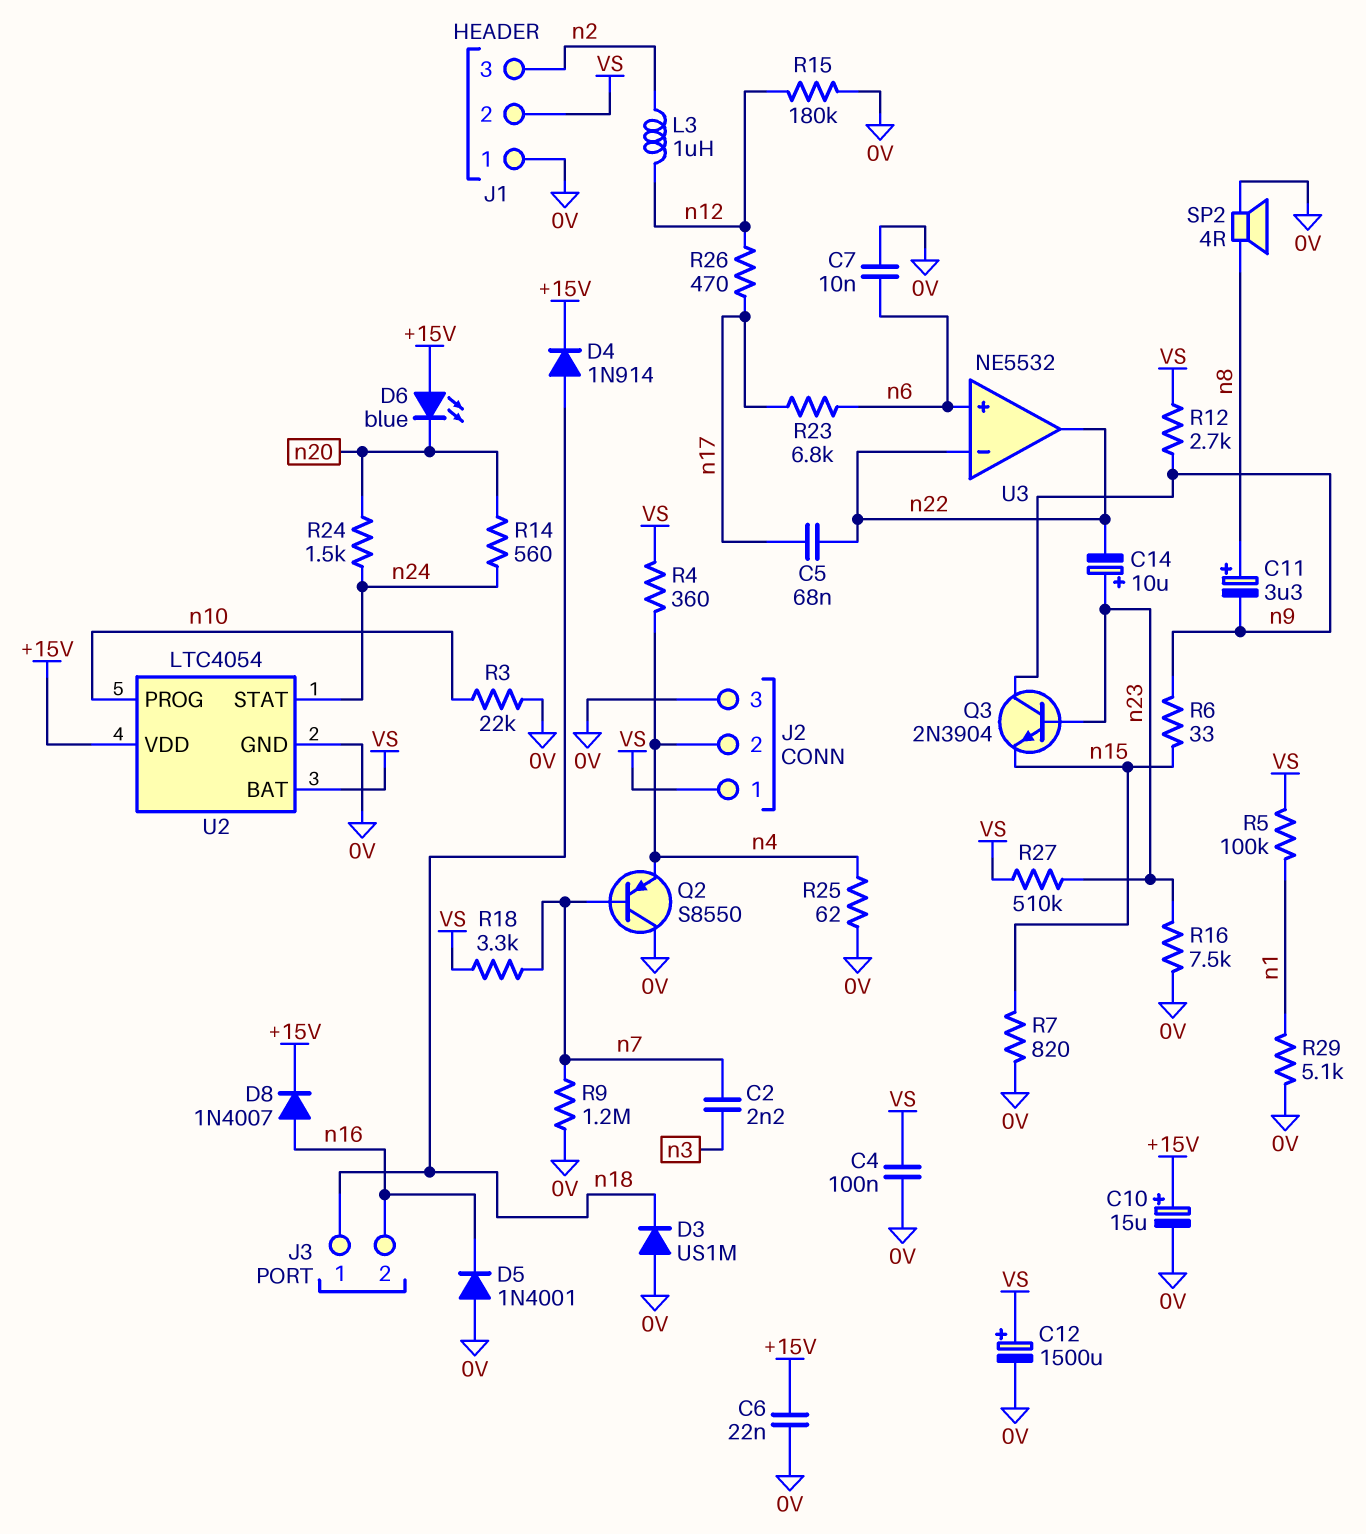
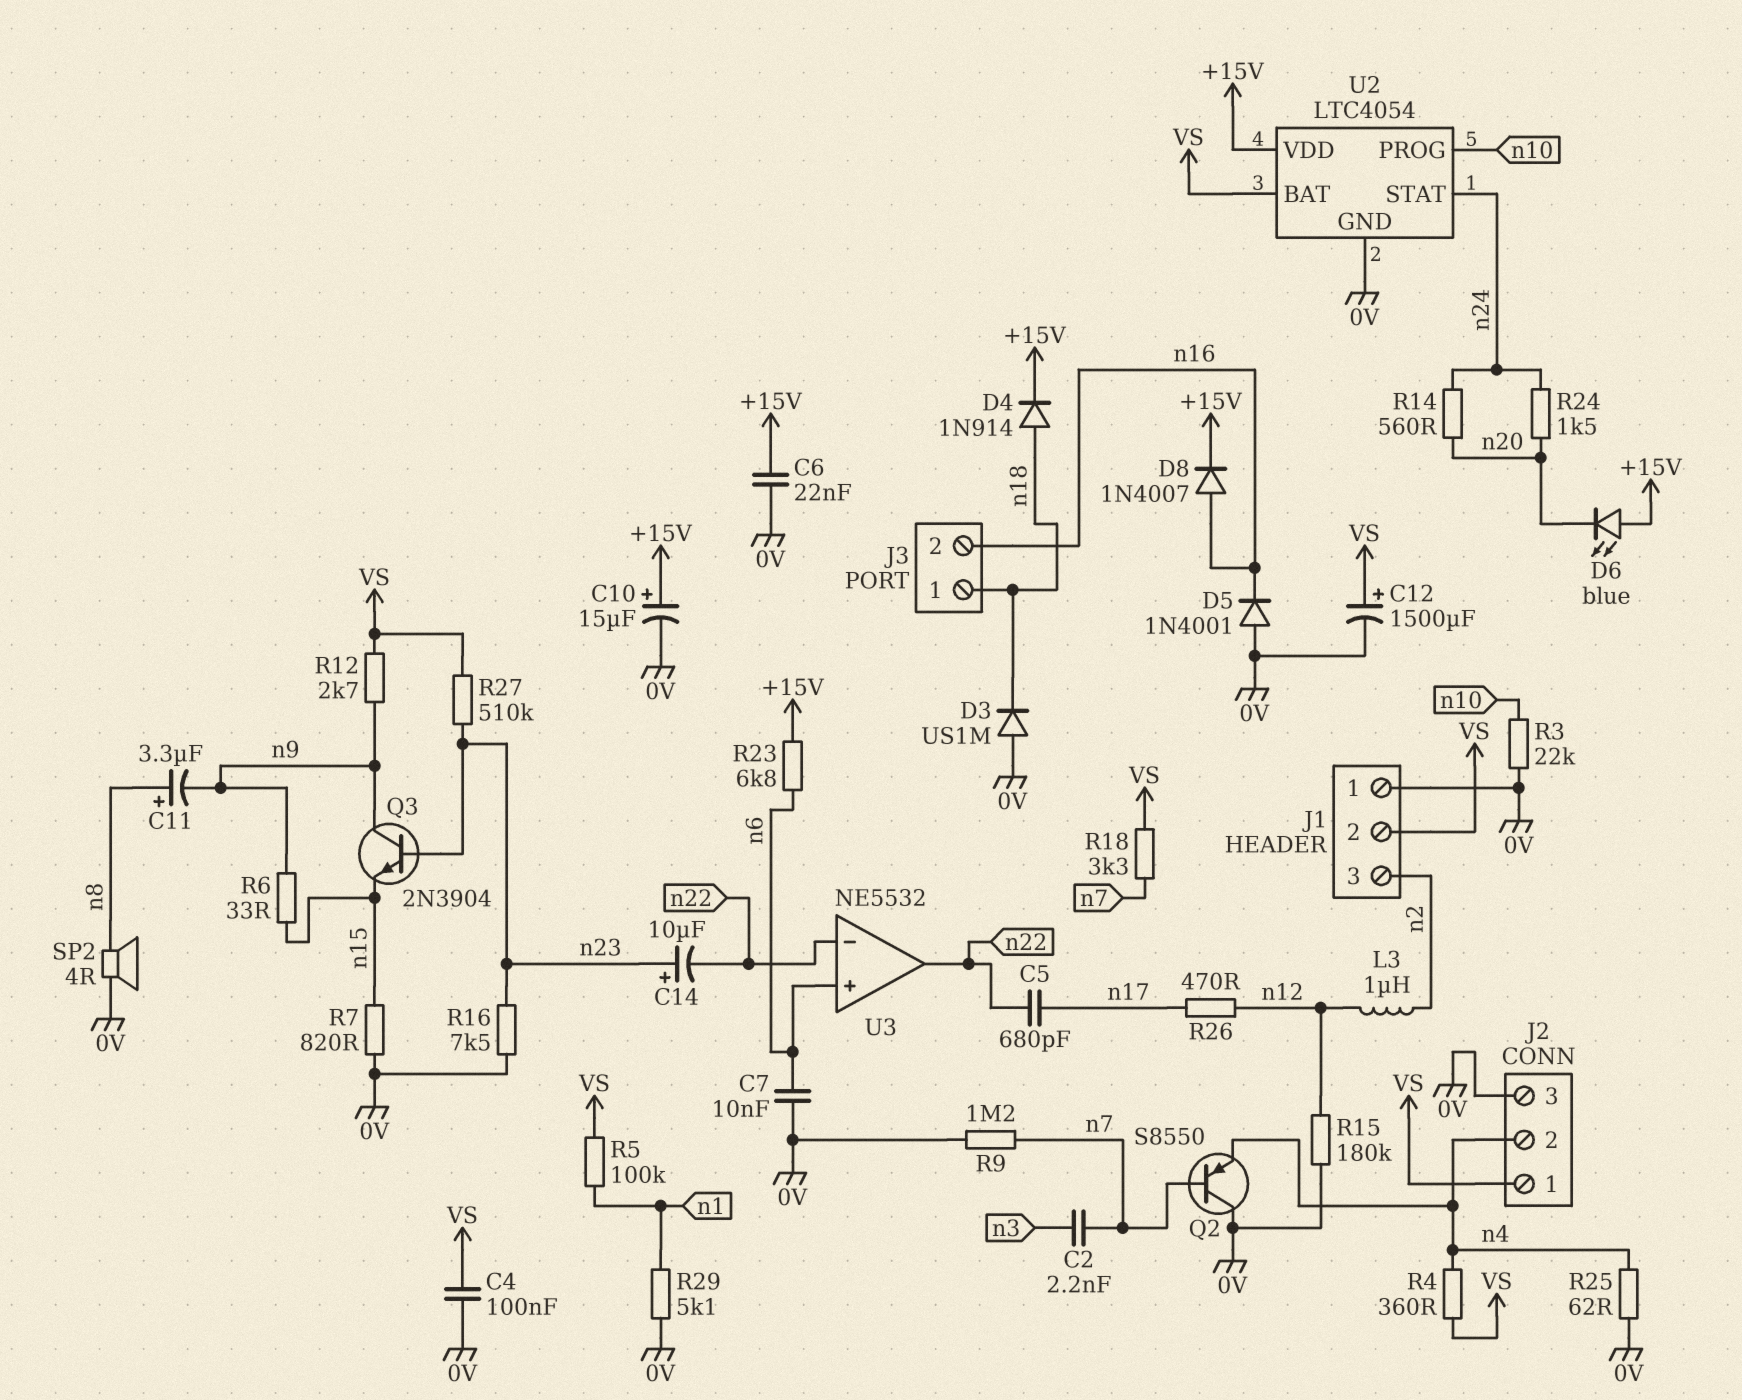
C5: 68nF (n17, n22) -> 680pF (n17, n22)
R23: 6.8k (n6, n17) -> 6.8k (+15V, n6)

